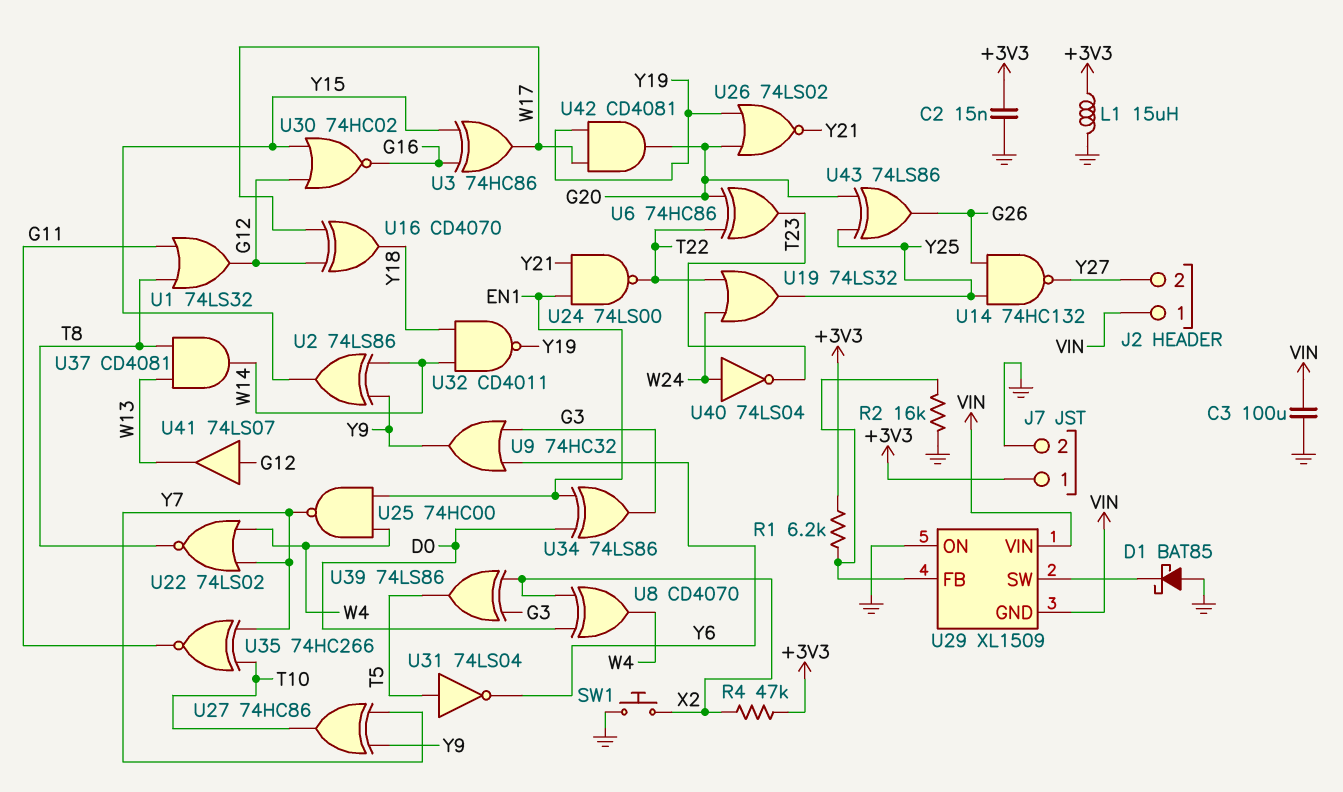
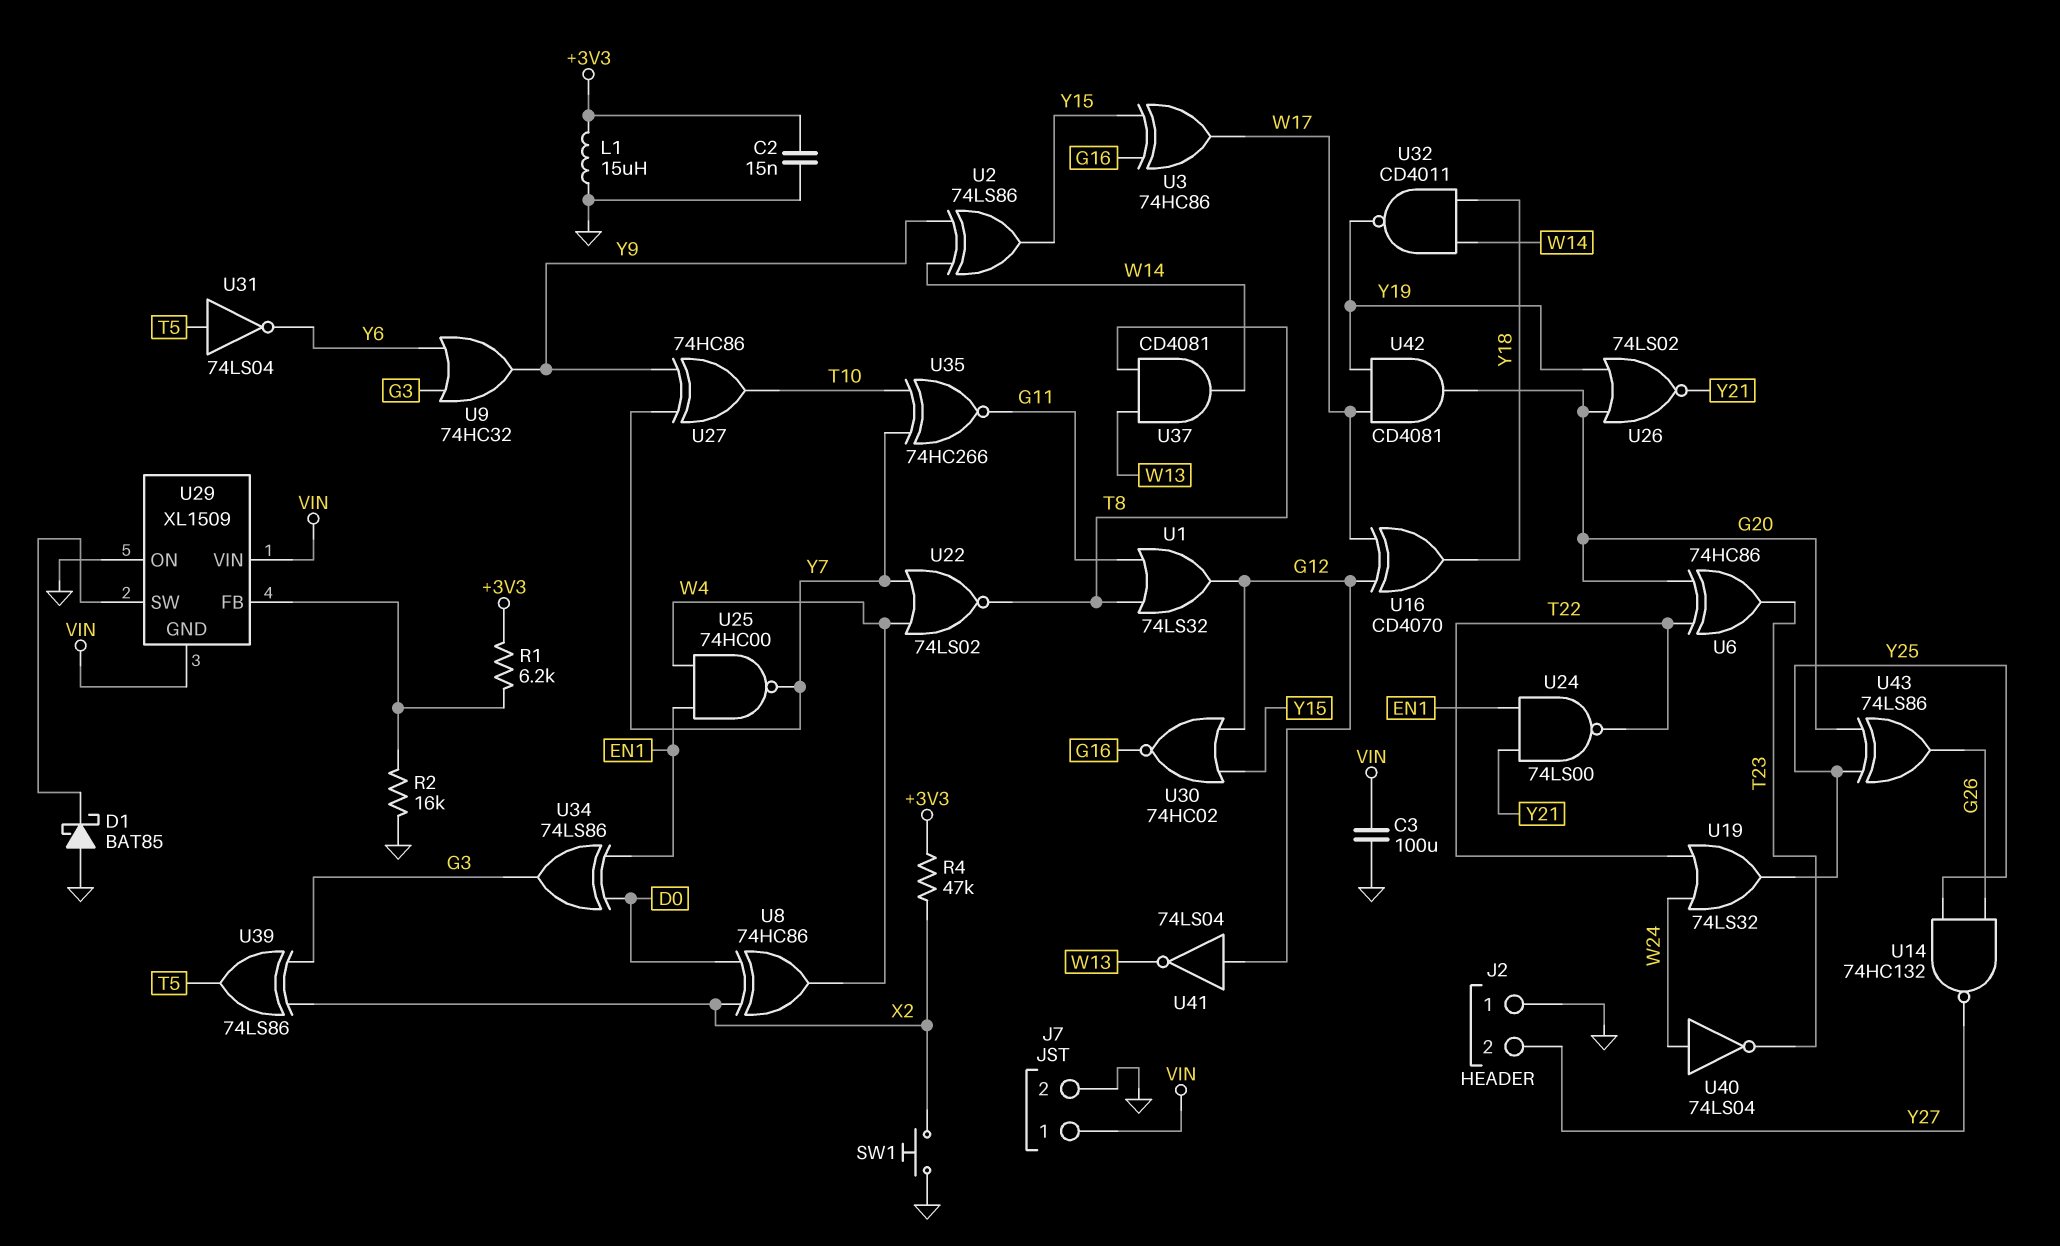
J2 pin 1: VIN -> GND
J7 pin 1: +3V3 -> VIN
U8: XOR CD4070 (in D0, in X2, out W4) -> XOR 74HC86 (in D0, in X2, out W4)
U41: buffer 74LS07 (in G12, out W13) -> NOT 74LS04 (in G12, out W13)

